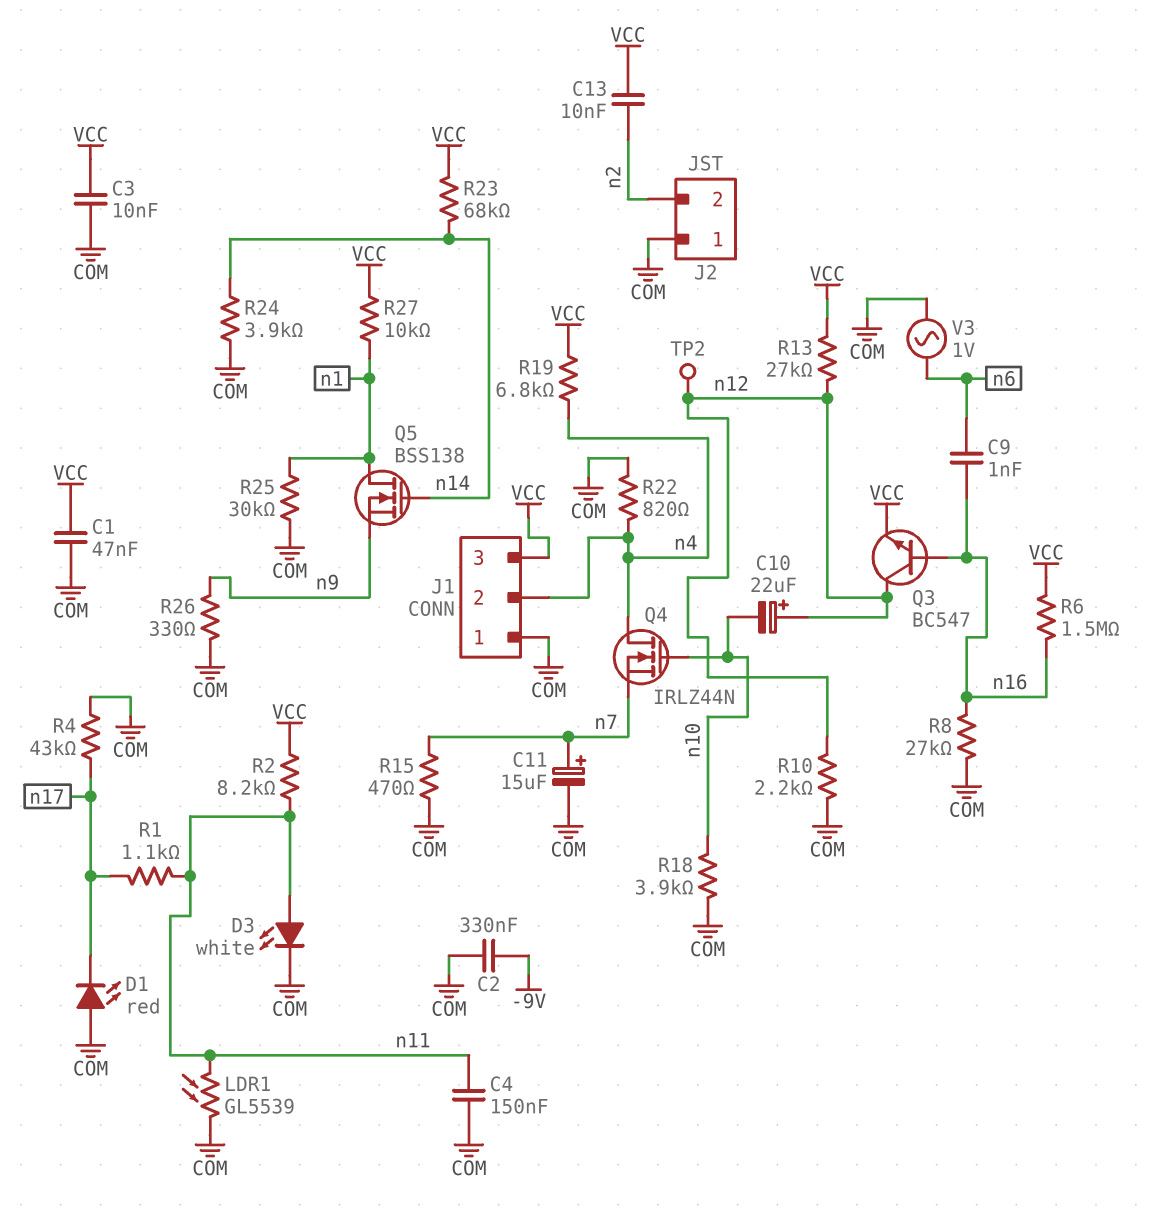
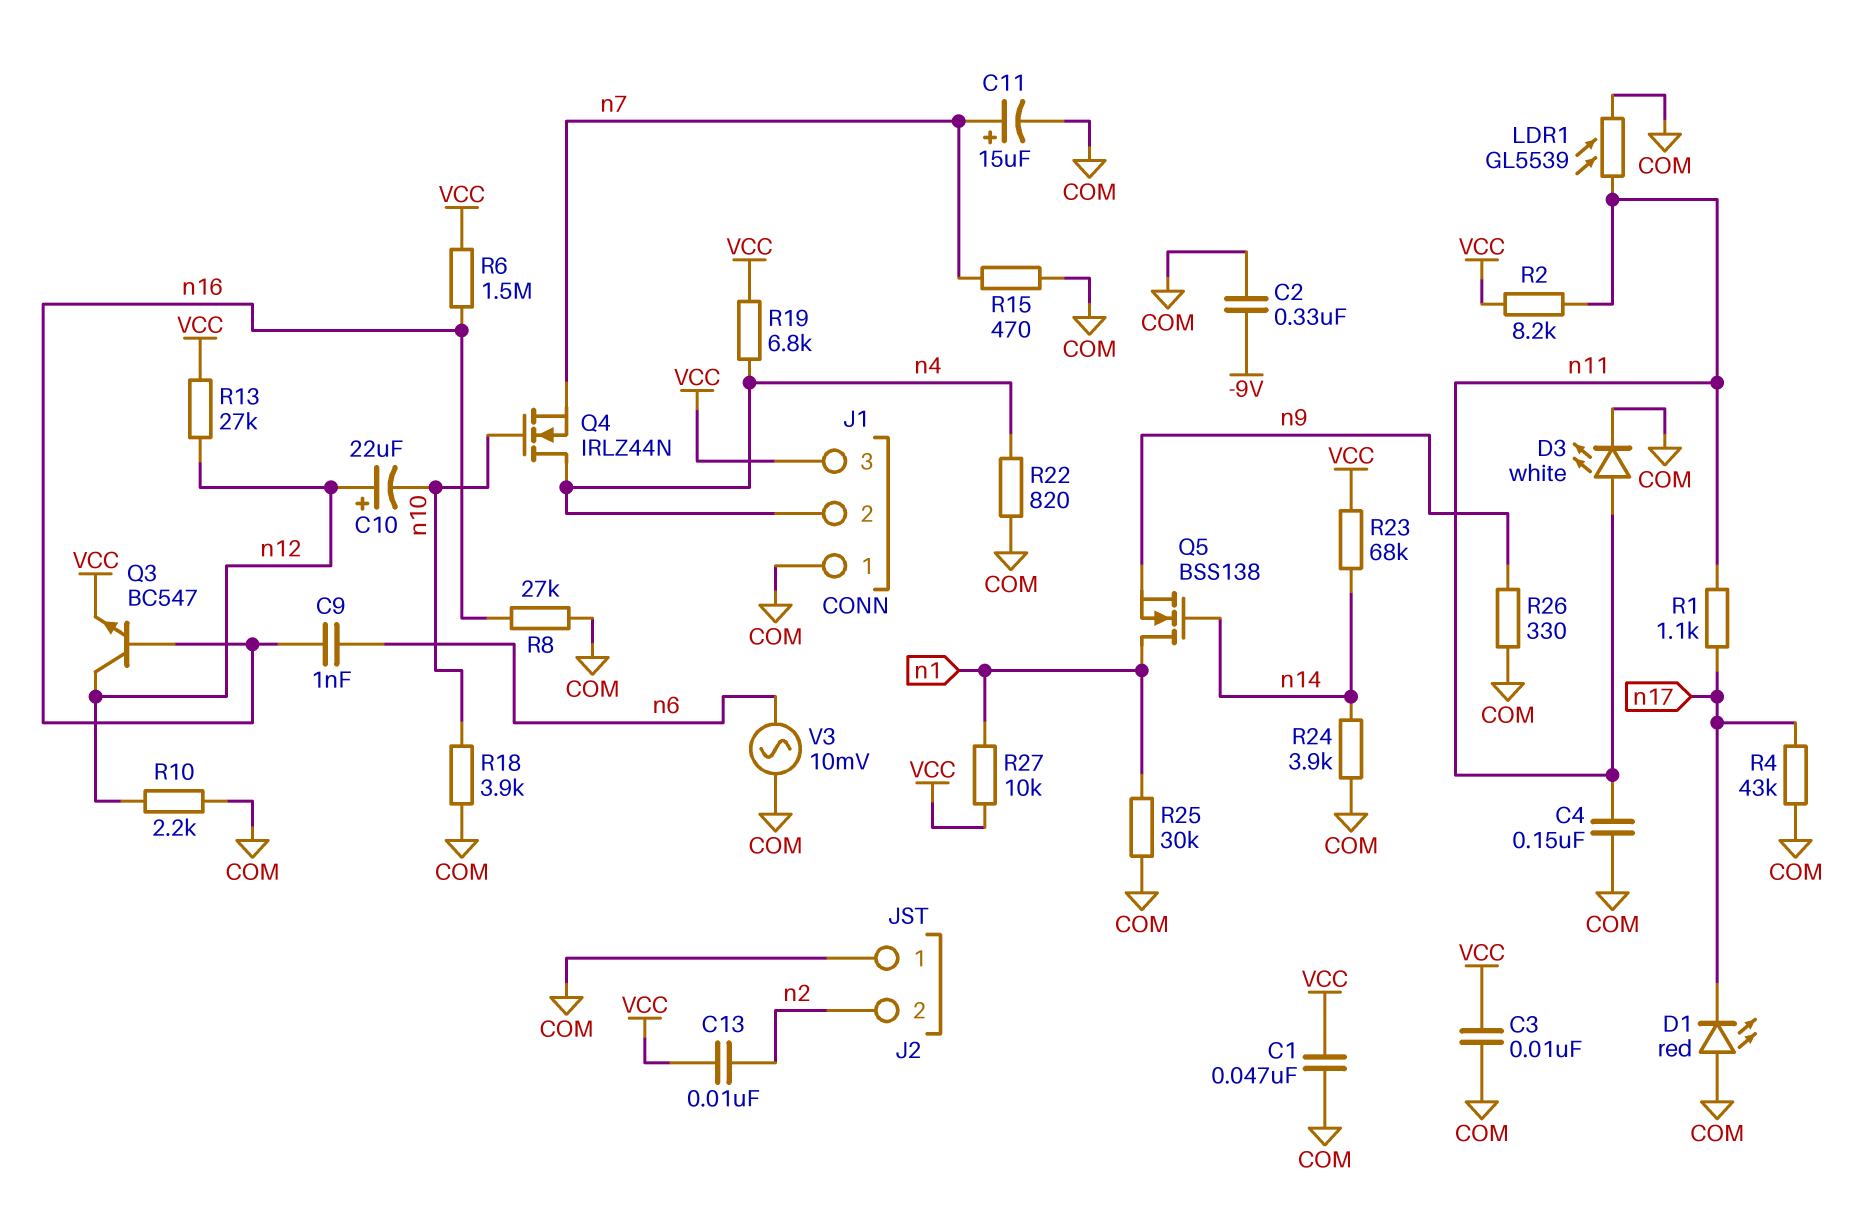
TP2: test point (n12) -> none
V3: AC 1V (COM, n6) -> AC 10mV (COM, n6)

